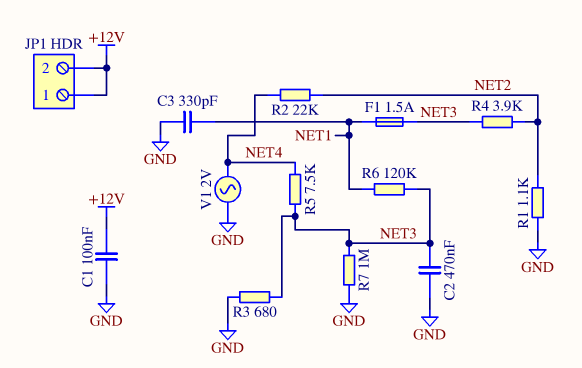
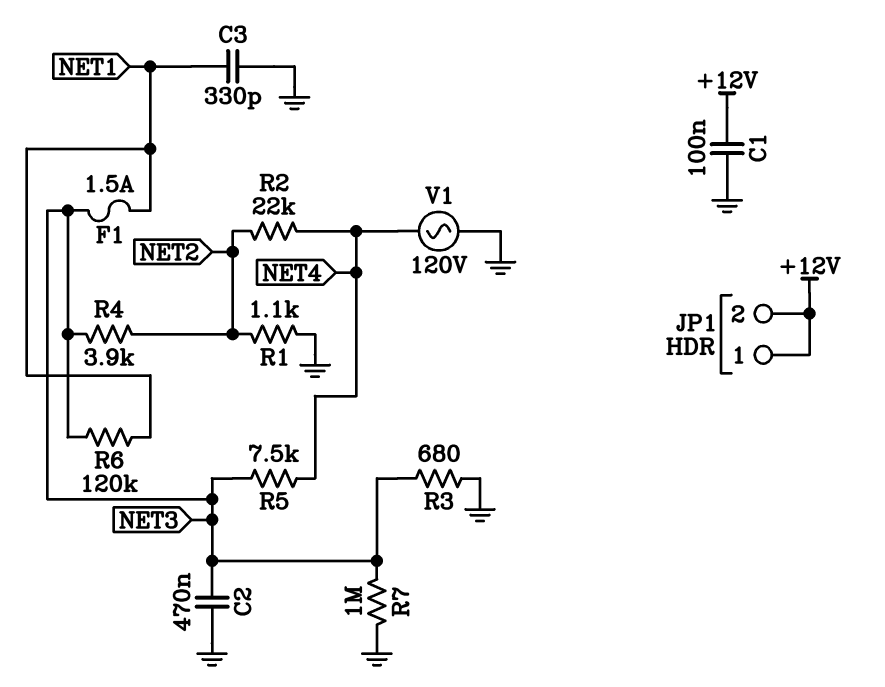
V1: AC 2V (GND, NET4) -> AC 120V (GND, NET4)

